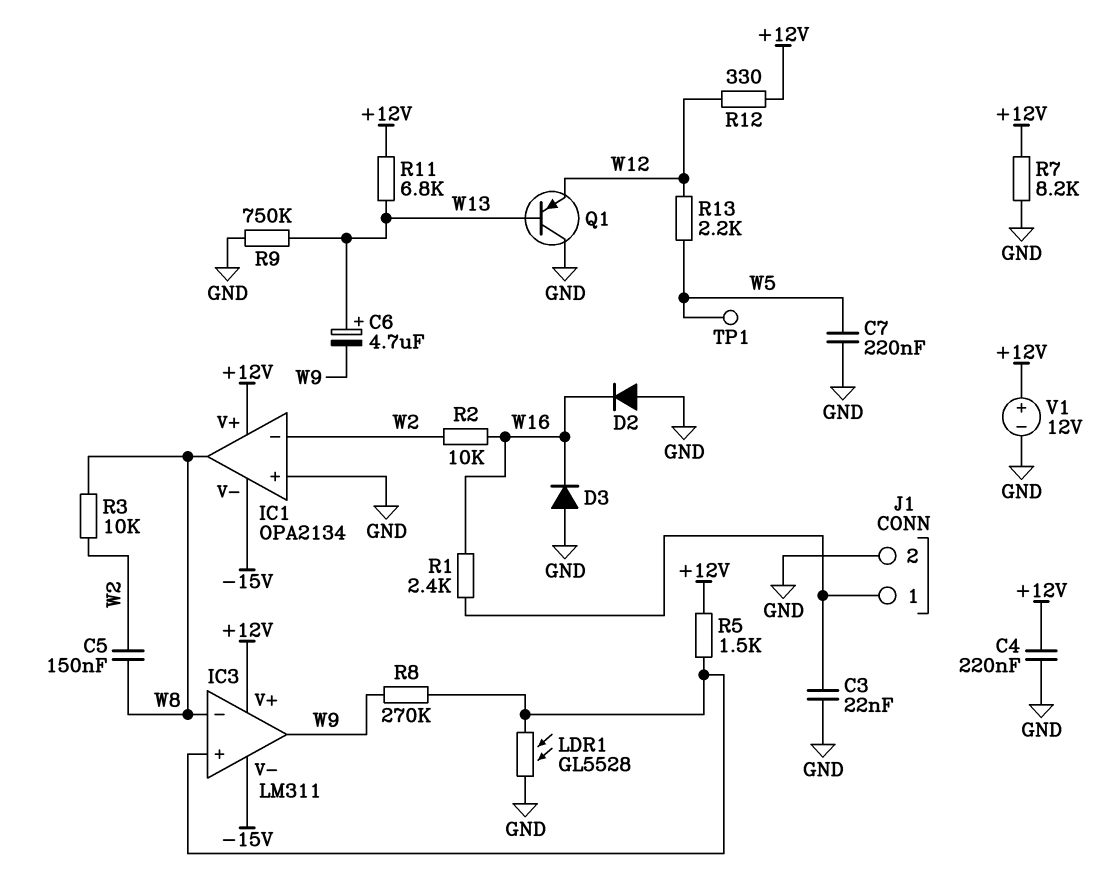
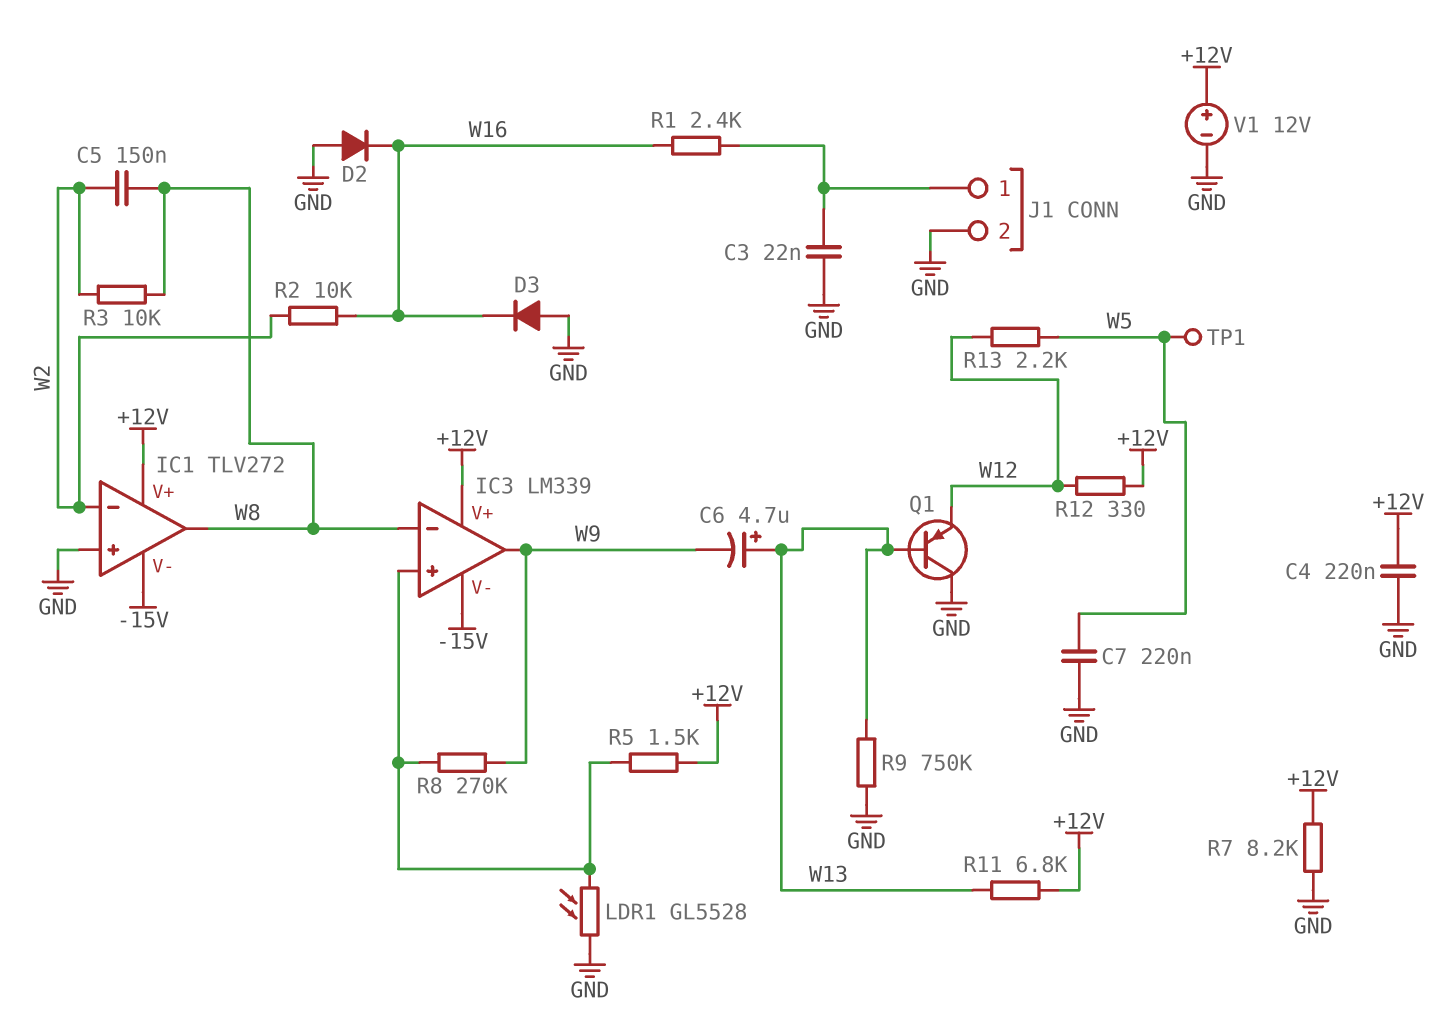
IC1: OPA2134 -> TLV272
IC3: LM311 -> LM339

